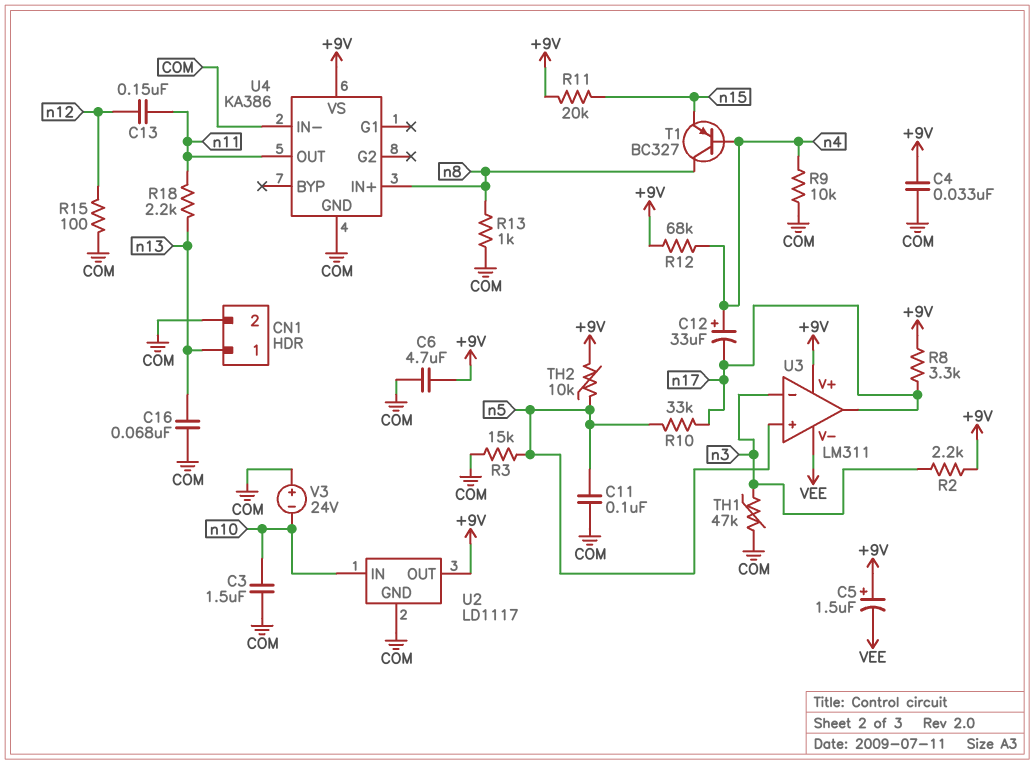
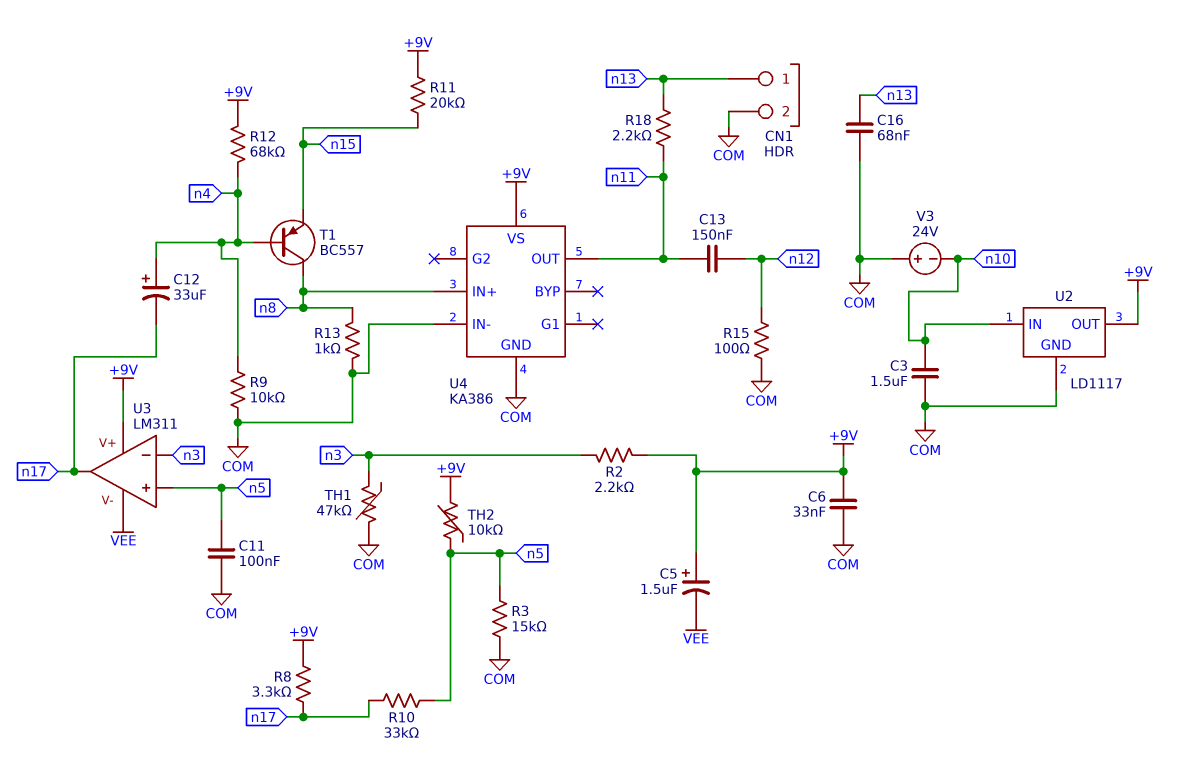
C4: 33nF (+9V, COM) -> none
C6: 4.7uF (+9V, COM) -> 33nF (+9V, COM)
T1: PNP BC327 (B n4, C n8, E n15) -> PNP BC557 (B n4, C n8, E n15)

